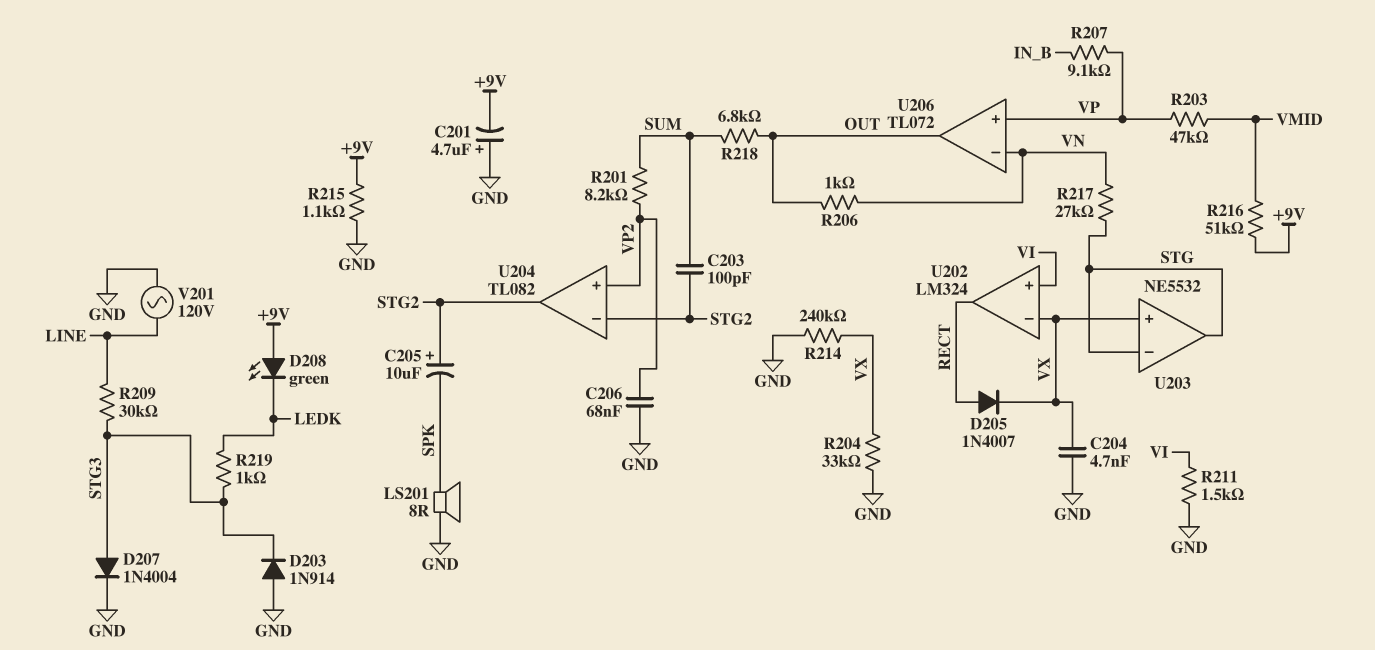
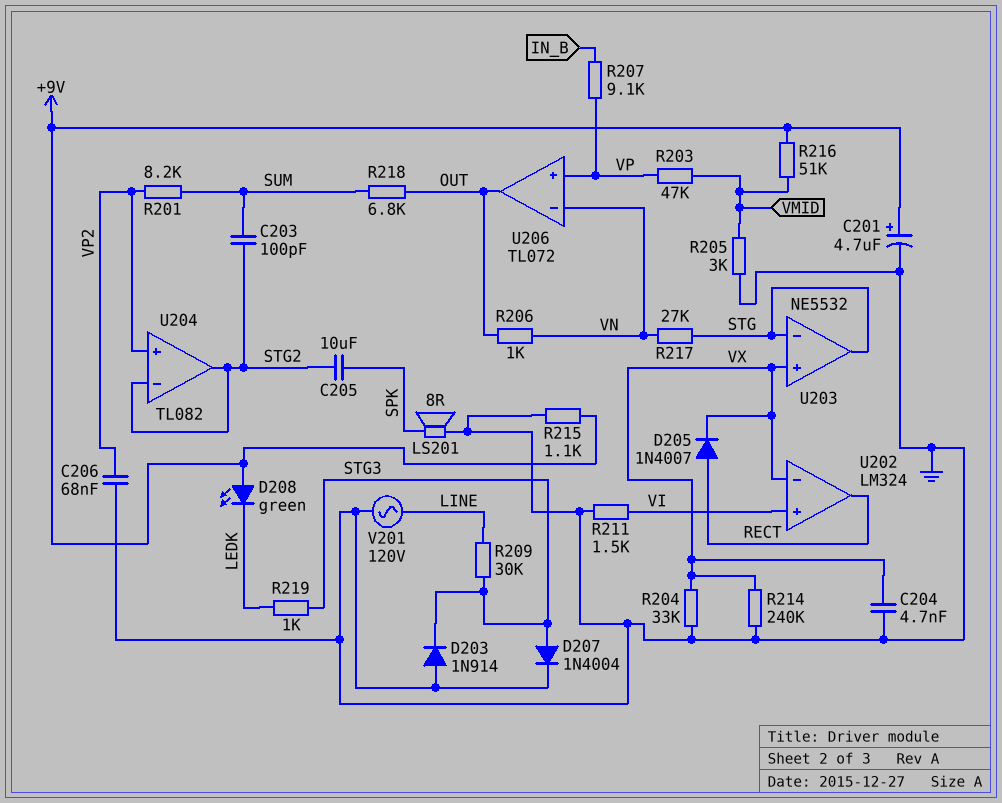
C201: 4.7uF (plus GND, minus +9V) -> 4.7uF (plus +9V, minus GND)
C205: 10uF (plus STG2, minus SPK) -> 10uF (SPK, STG2)
R205: none -> 3k (GND, VMID)

